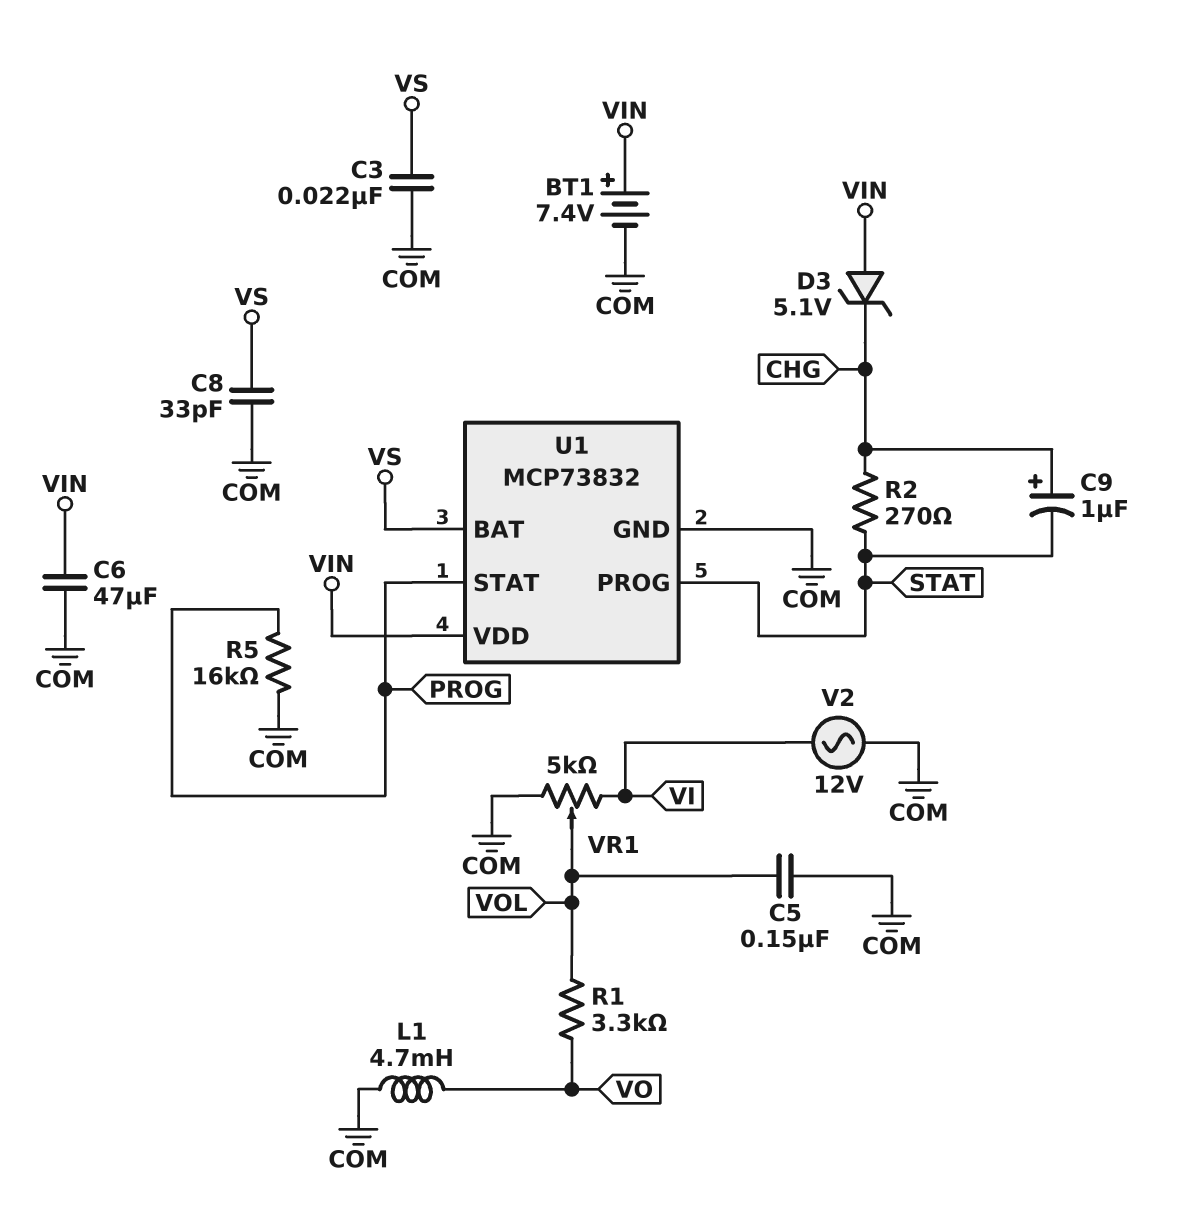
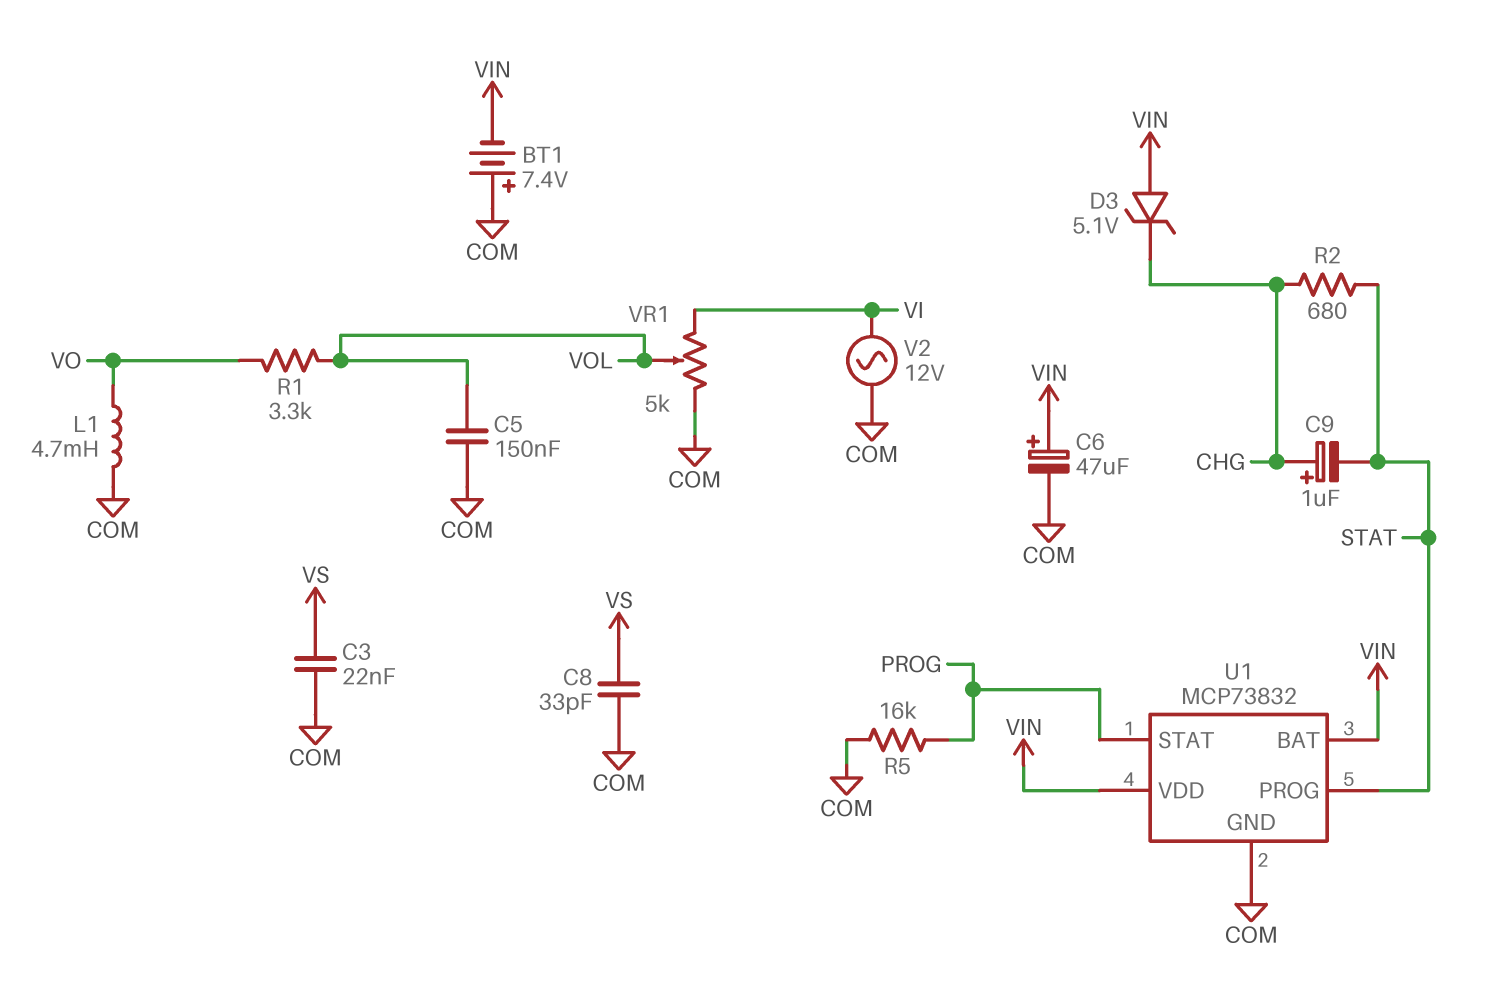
BT1: 7.4V (plus VIN, minus COM) -> 7.4V (plus COM, minus VIN)
C6: 47uF (COM, VIN) -> 47uF (plus VIN, minus COM)
R2: 270 (CHG, STAT) -> 680 (CHG, STAT)
U1 pin BAT: VS -> VIN

